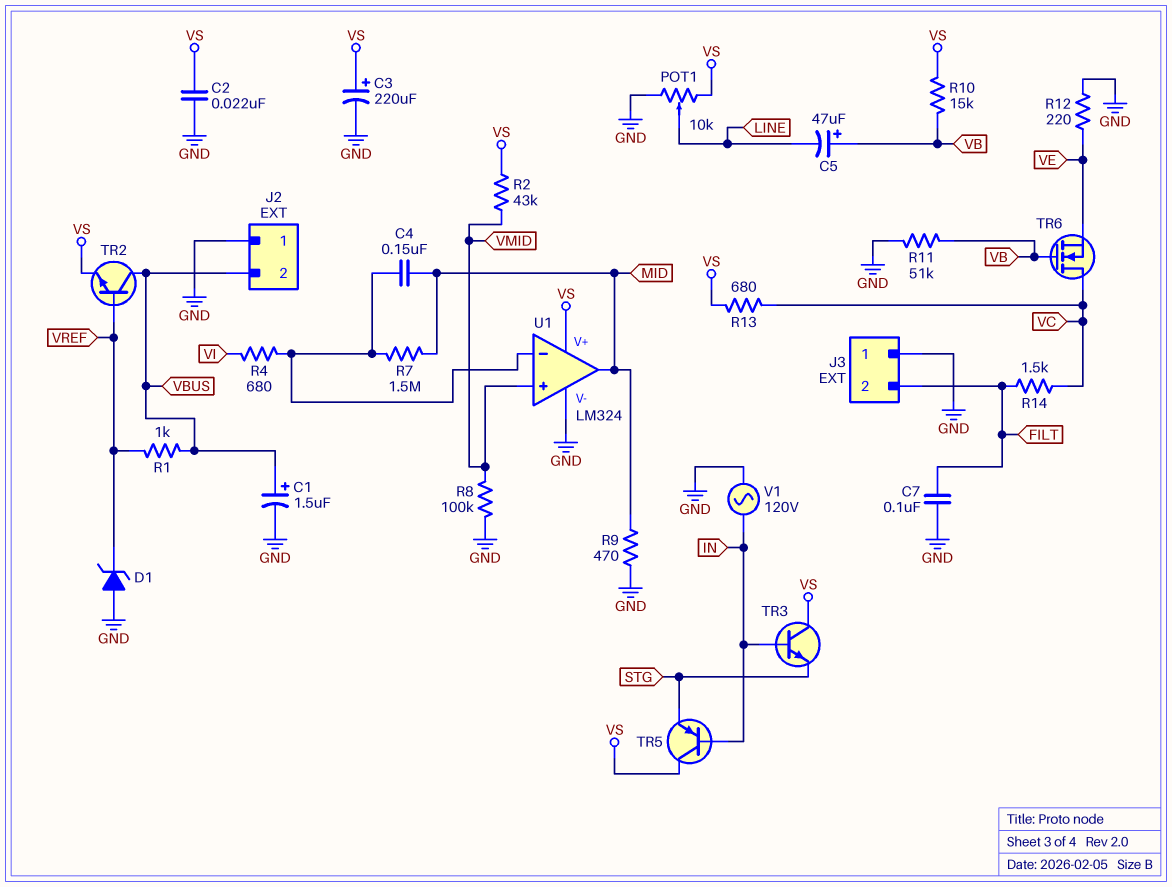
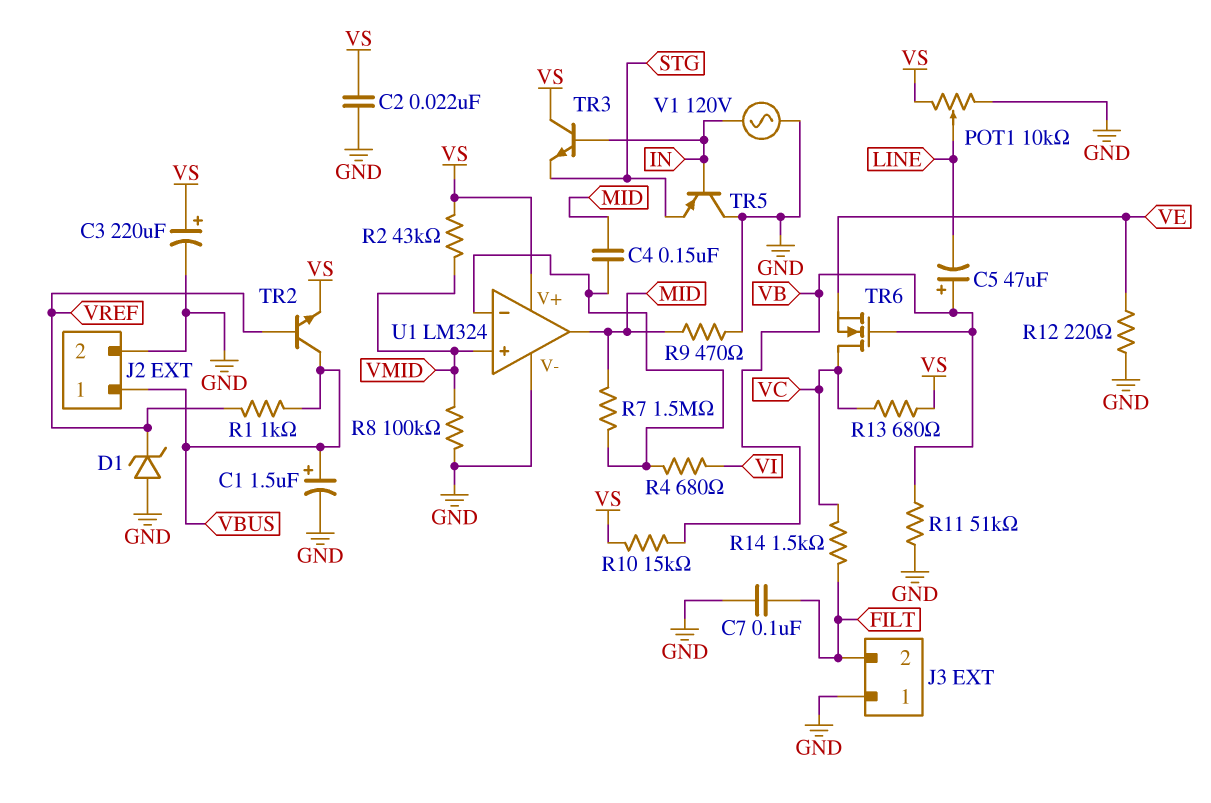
J2 pin 1: GND -> VBUS
J2 pin 2: VBUS -> GND
TR5: PNP (B IN, C VS, E STG) -> PNP (B IN, C GND, E STG)

